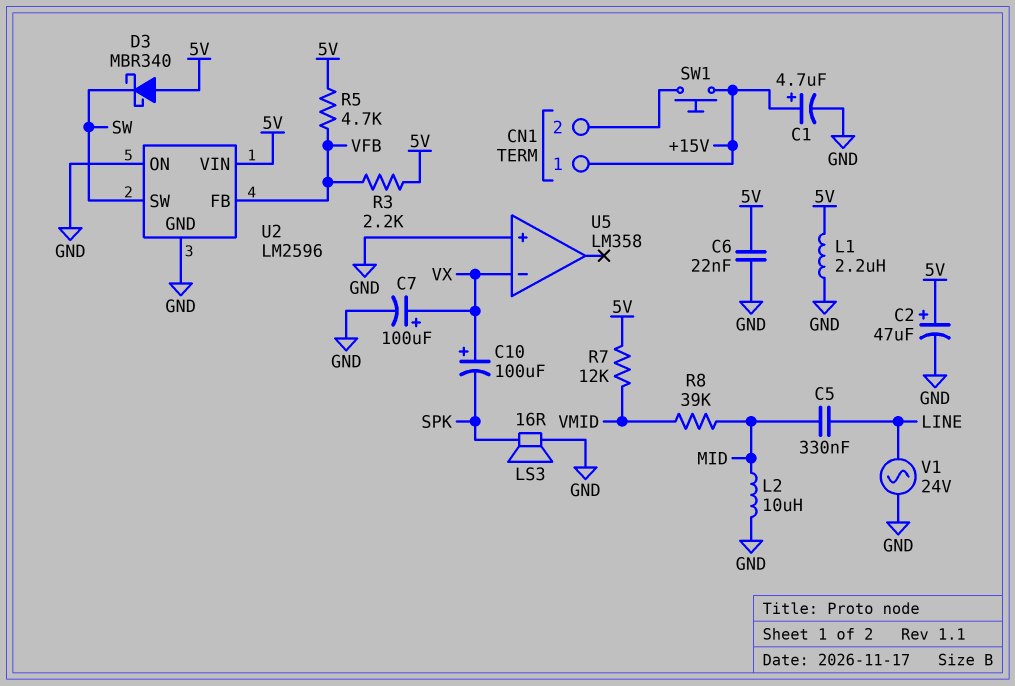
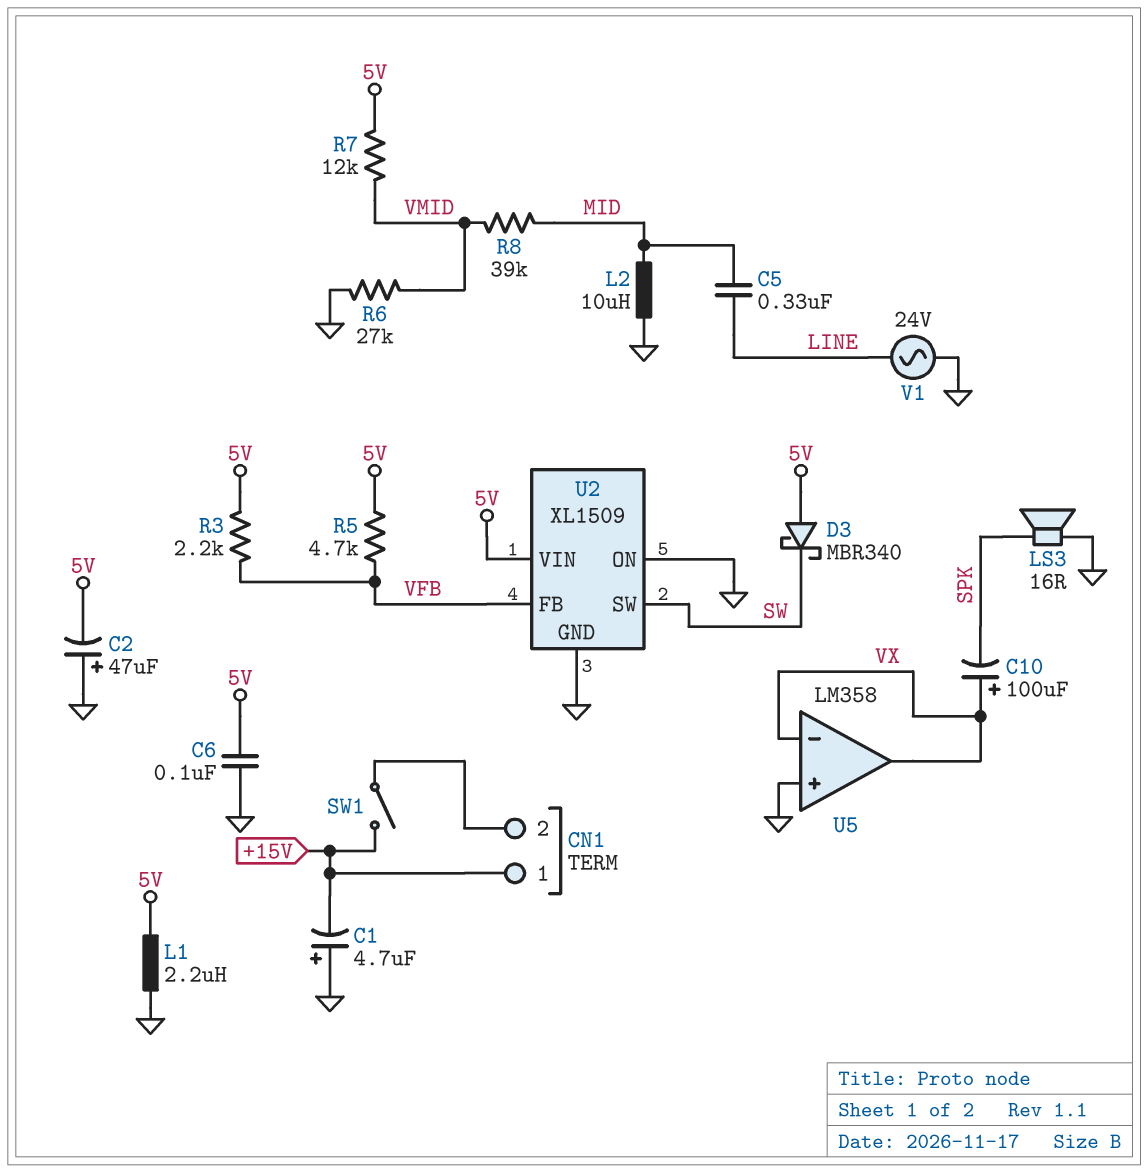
C1: 4.7uF (plus +15V, minus GND) -> 4.7uF (plus GND, minus +15V)
C2: 47uF (plus 5V, minus GND) -> 47uF (plus GND, minus 5V)
C6: 22nF (5V, GND) -> 100nF (5V, GND)
C7: 100uF (plus VX, minus GND) -> none
R6: none -> 27k (GND, VMID)
SW1: button (+15V, CN1/2) -> switch (+15V, CN1/2)
U2: LM2596 -> XL1509
U5 pin out: none -> VX

